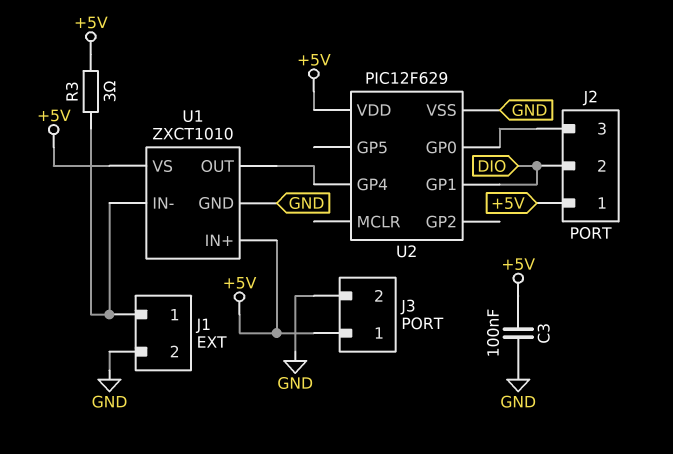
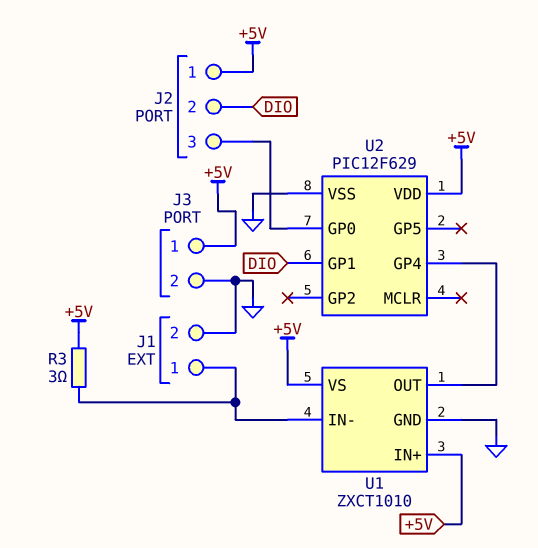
C3: 100nF (+5V, GND) -> none

